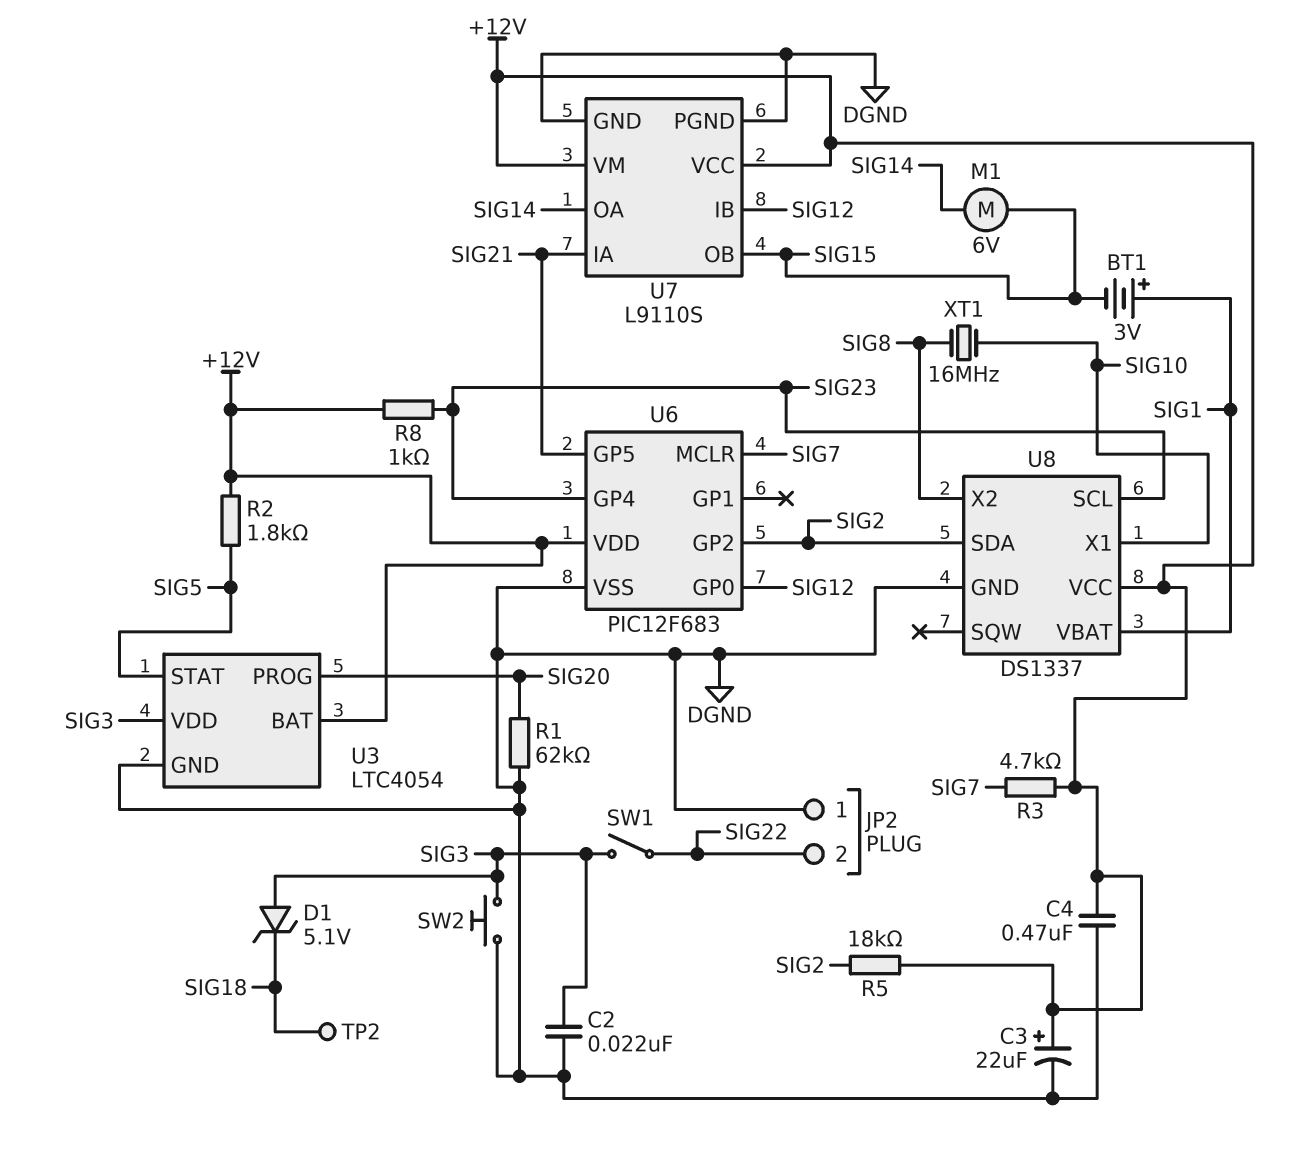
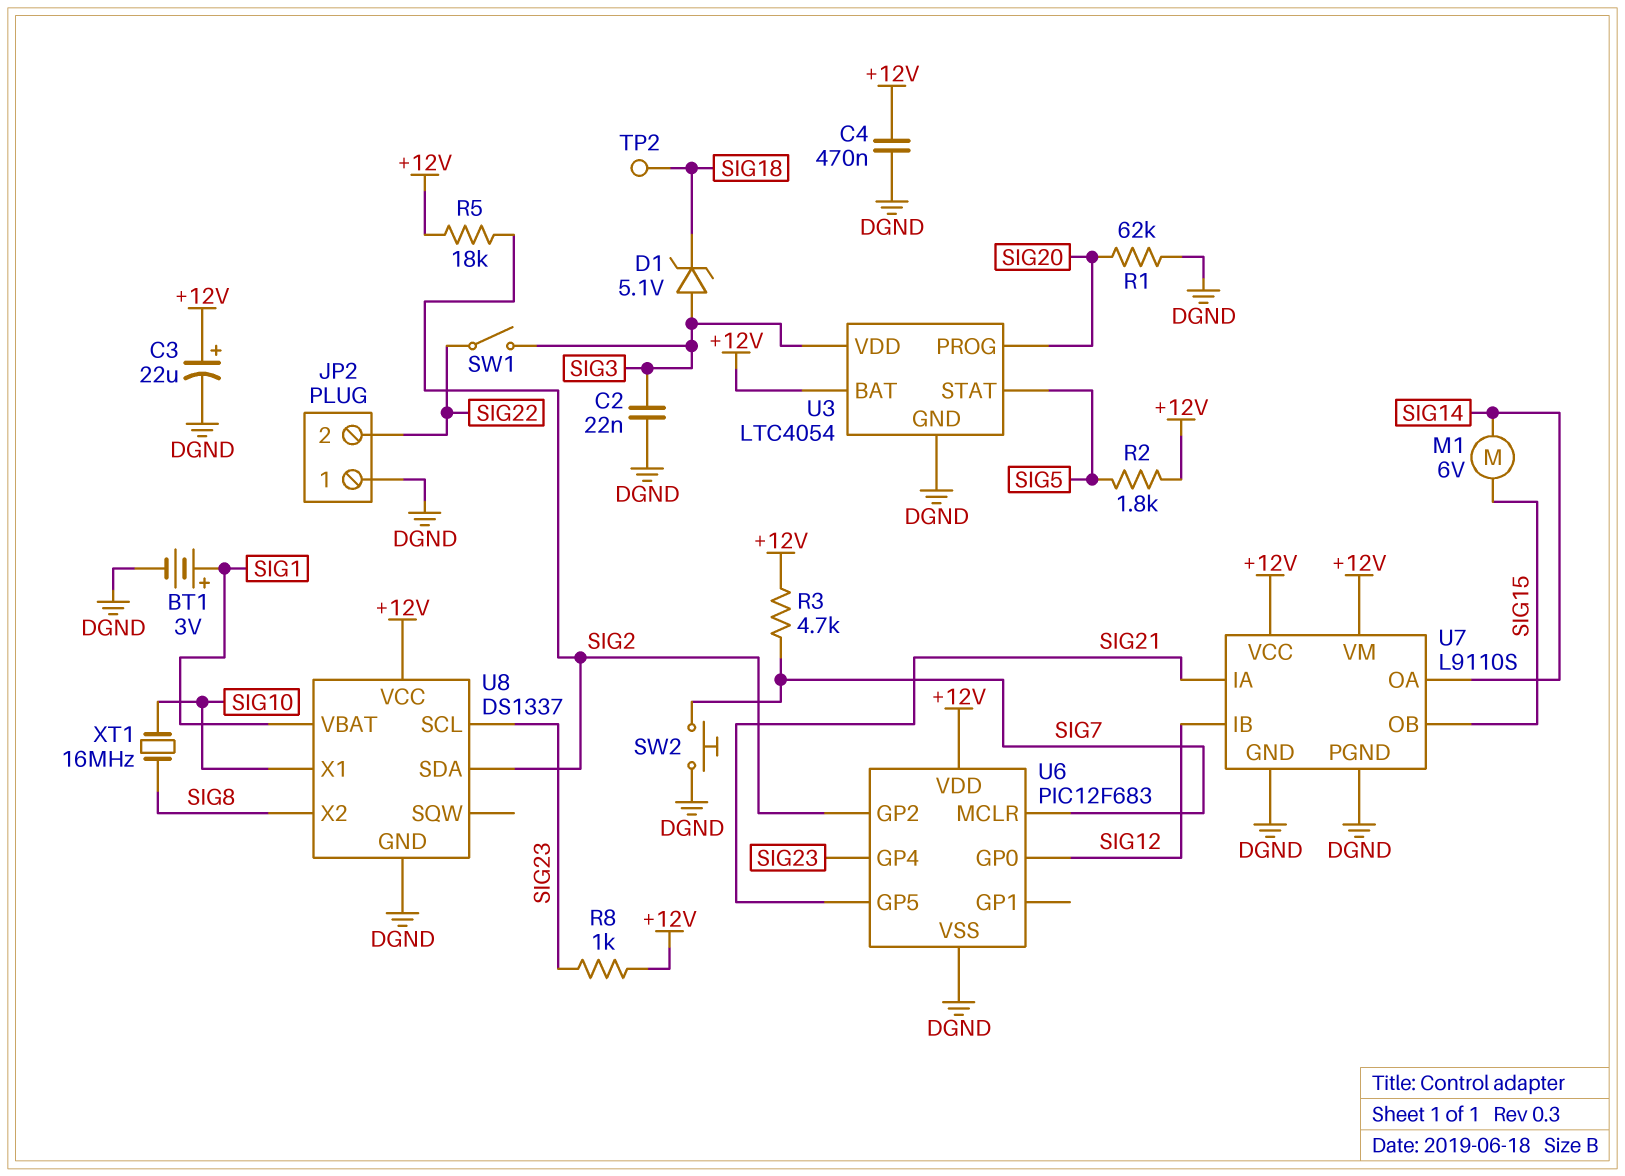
BT1: 3V (plus SIG1, minus SIG15) -> 3V (plus SIG1, minus DGND)
SW2: button (DGND, SIG3) -> button (DGND, SIG7)

